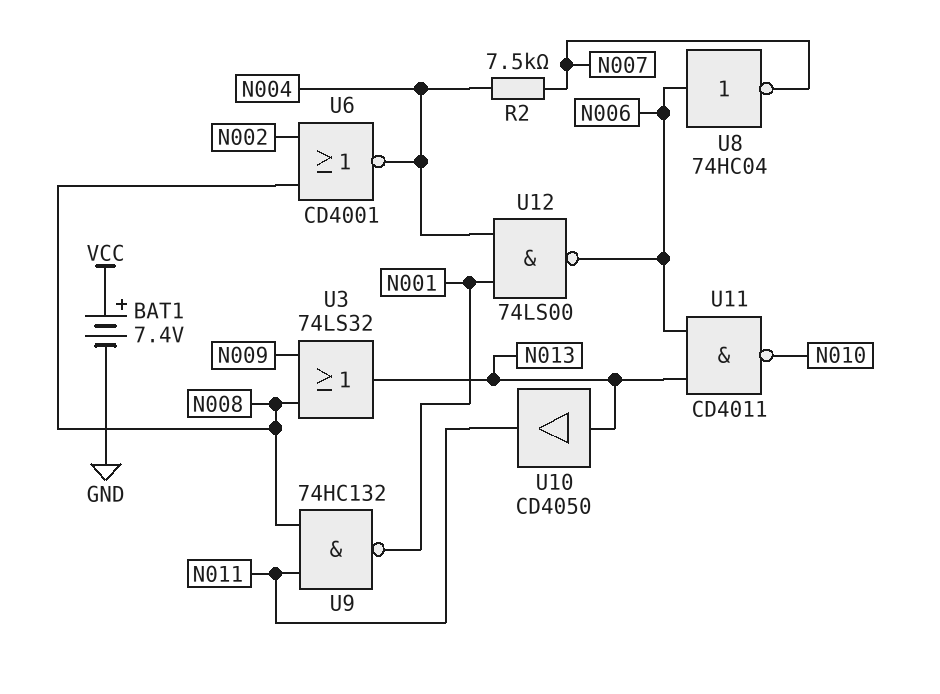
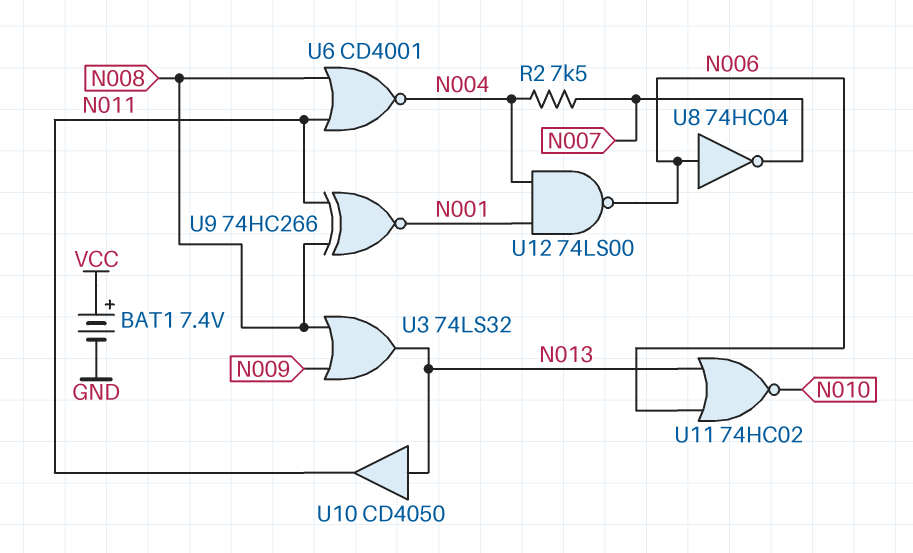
U6: NOR CD4001 (in N002, in N008, out N004) -> NOR CD4001 (in N008, in N011, out N004)
U9: NAND 74HC132 (in N008, in N011, out N001) -> XNOR 74HC266 (in N008, in N011, out N001)
U11: NAND CD4011 (in N006, in N013, out N010) -> NOR 74HC02 (in N006, in N013, out N010)

